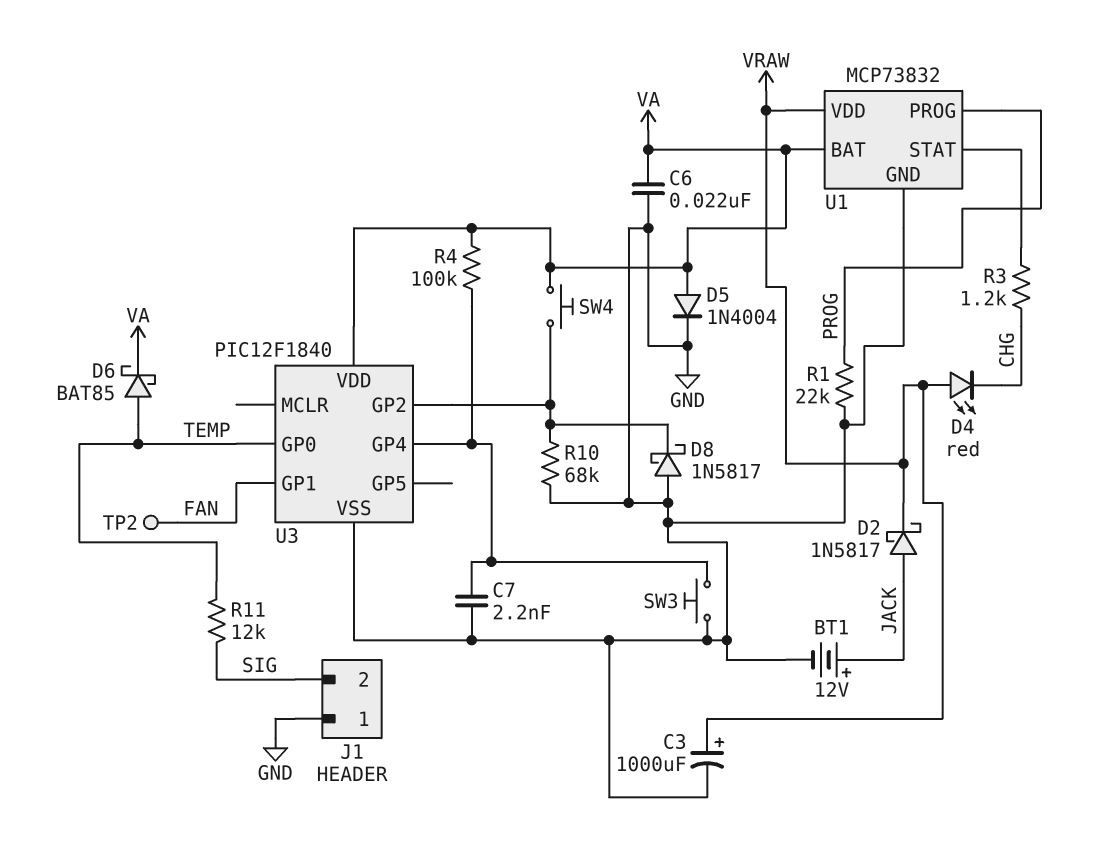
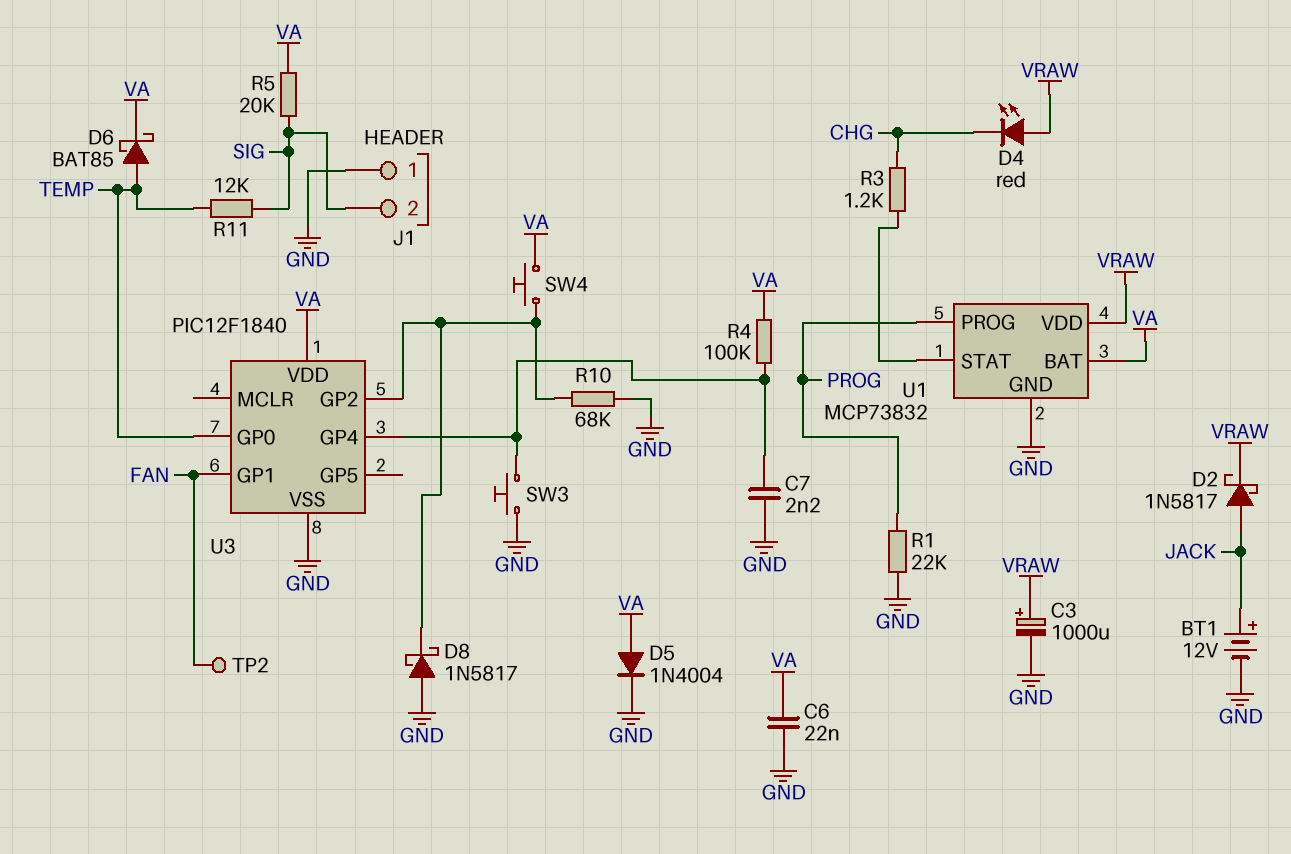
R5: none -> 20k (SIG, VA)

